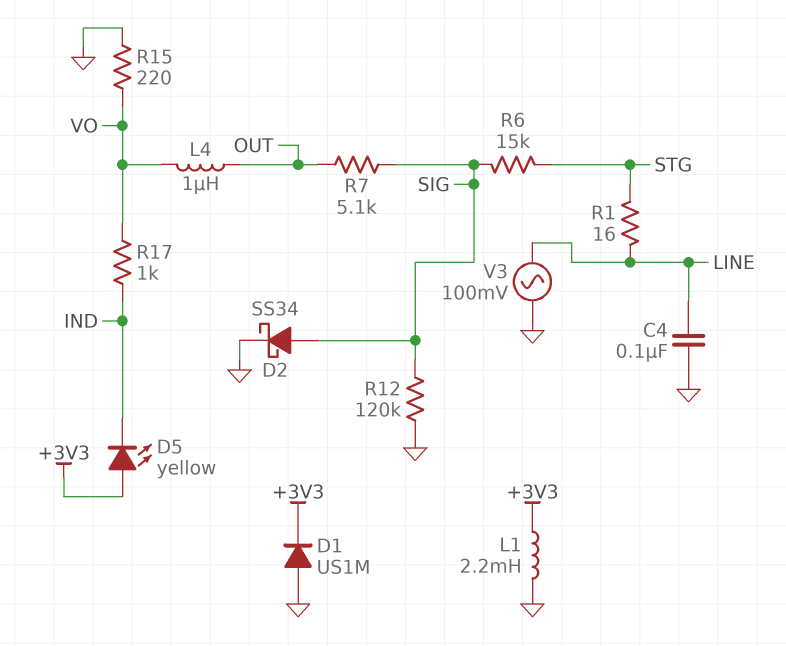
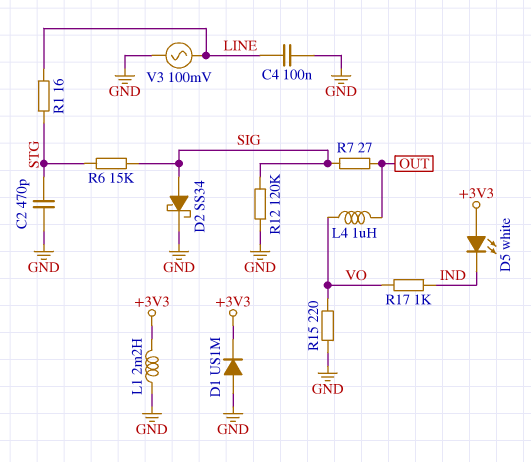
C2: none -> 470pF (GND, STG)
D5: LED yellow (A +3V3, K IND) -> LED white (A +3V3, K IND)
R7: 5.1k (OUT, SIG) -> 27 (OUT, SIG)

